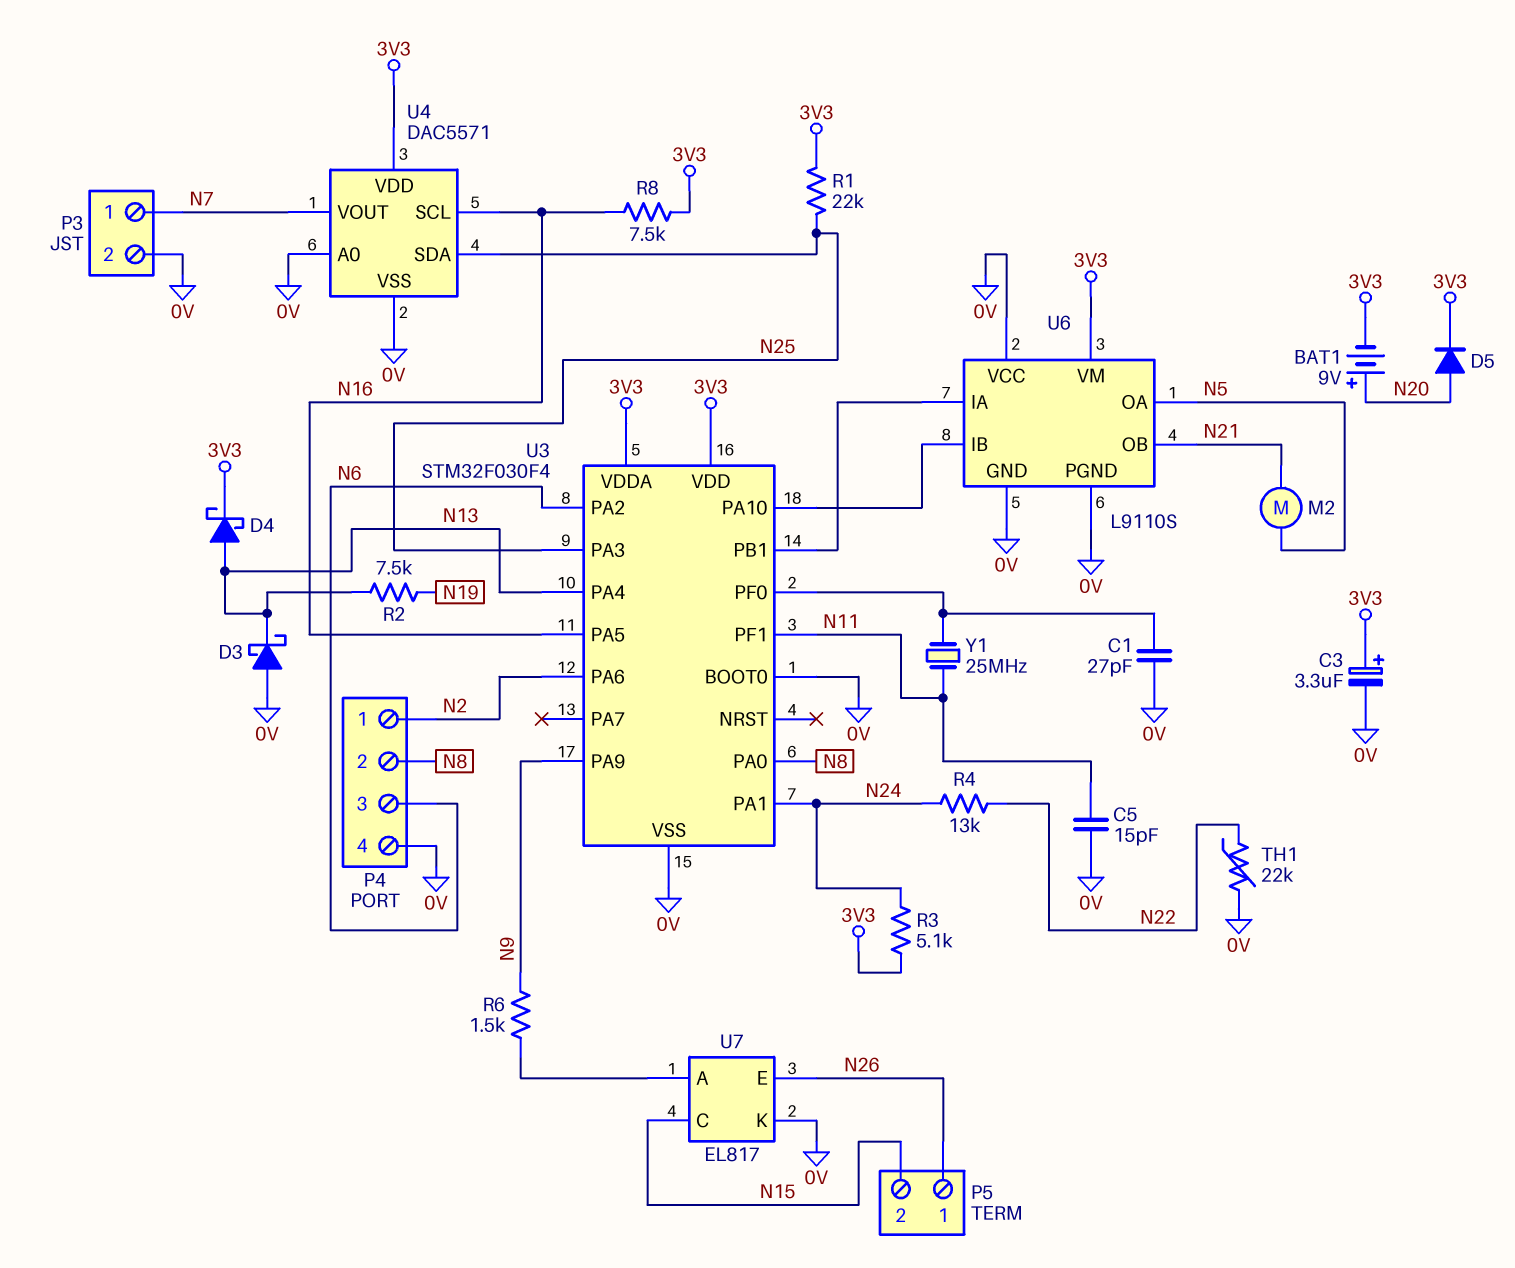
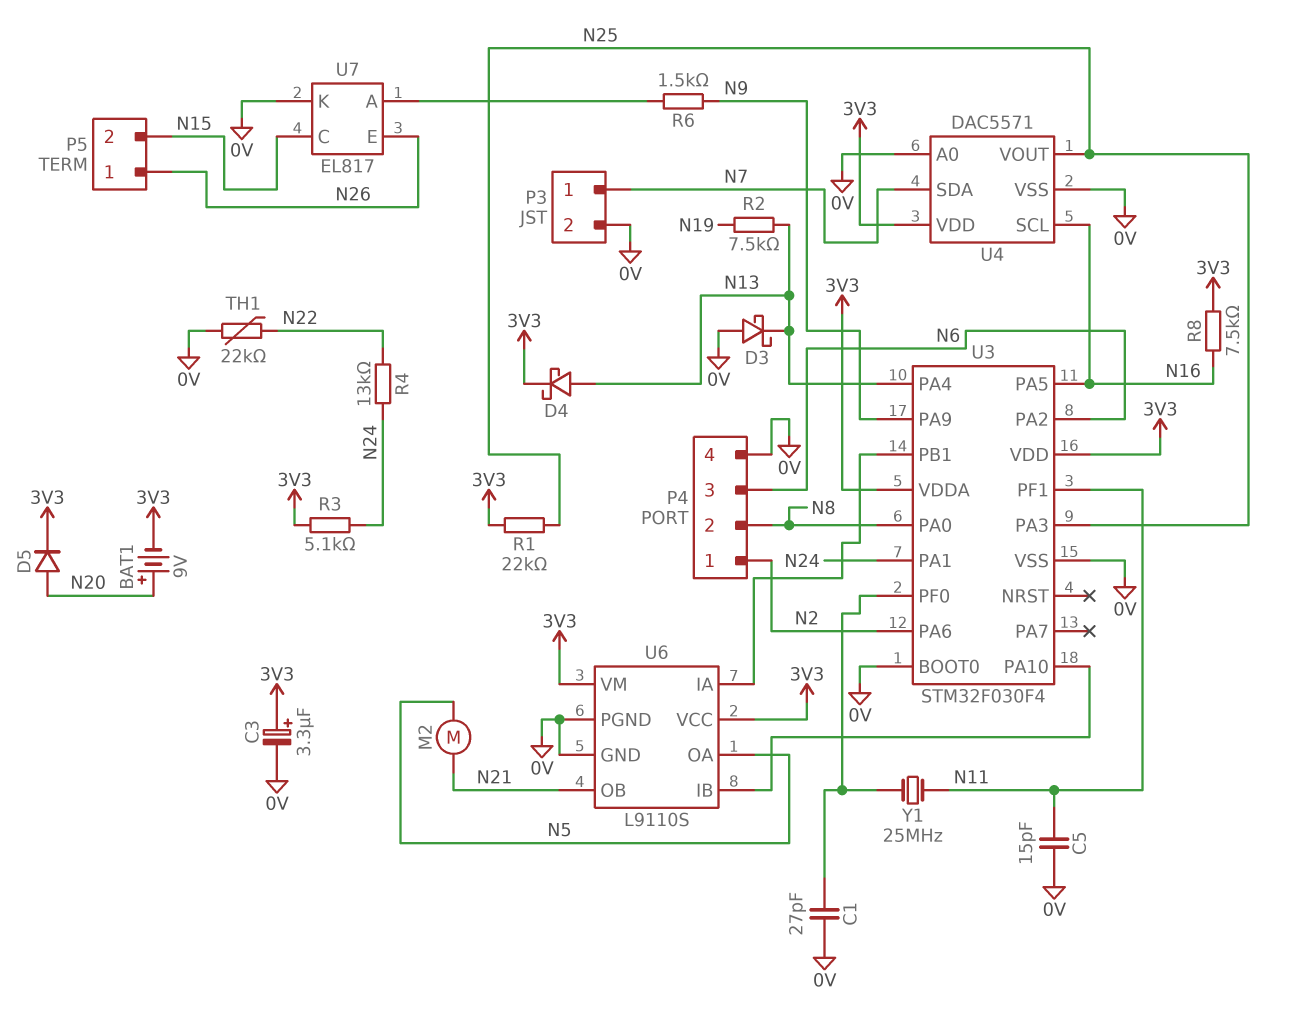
U4 pin SDA: N25 -> N7
U4 pin VOUT: N7 -> N25
U6 pin VCC: 0V -> 3V3

